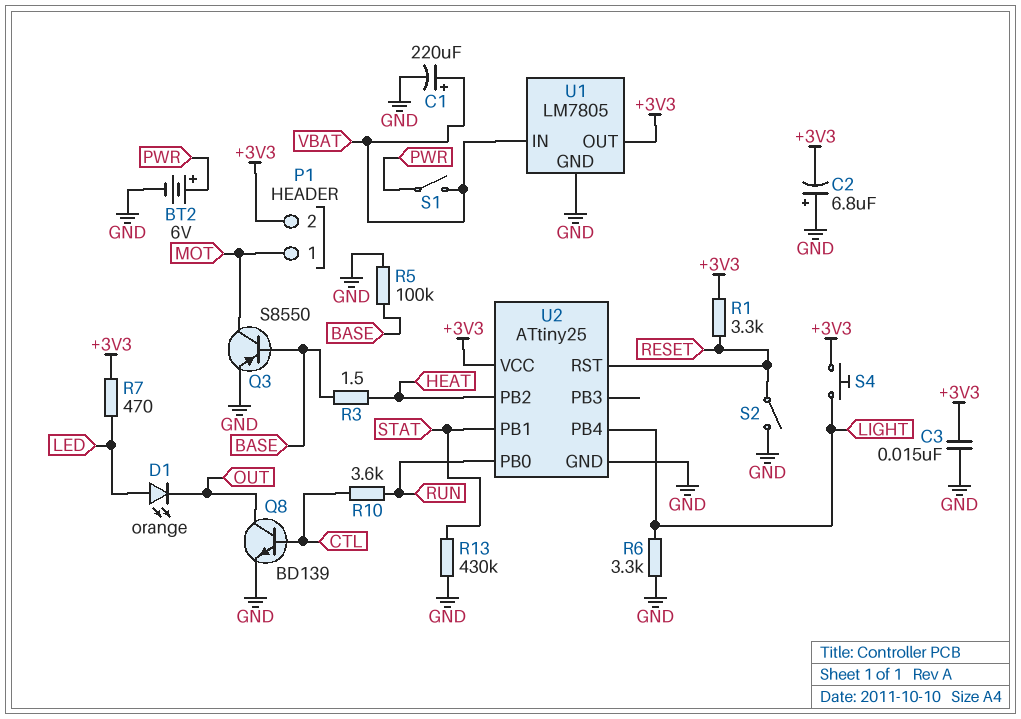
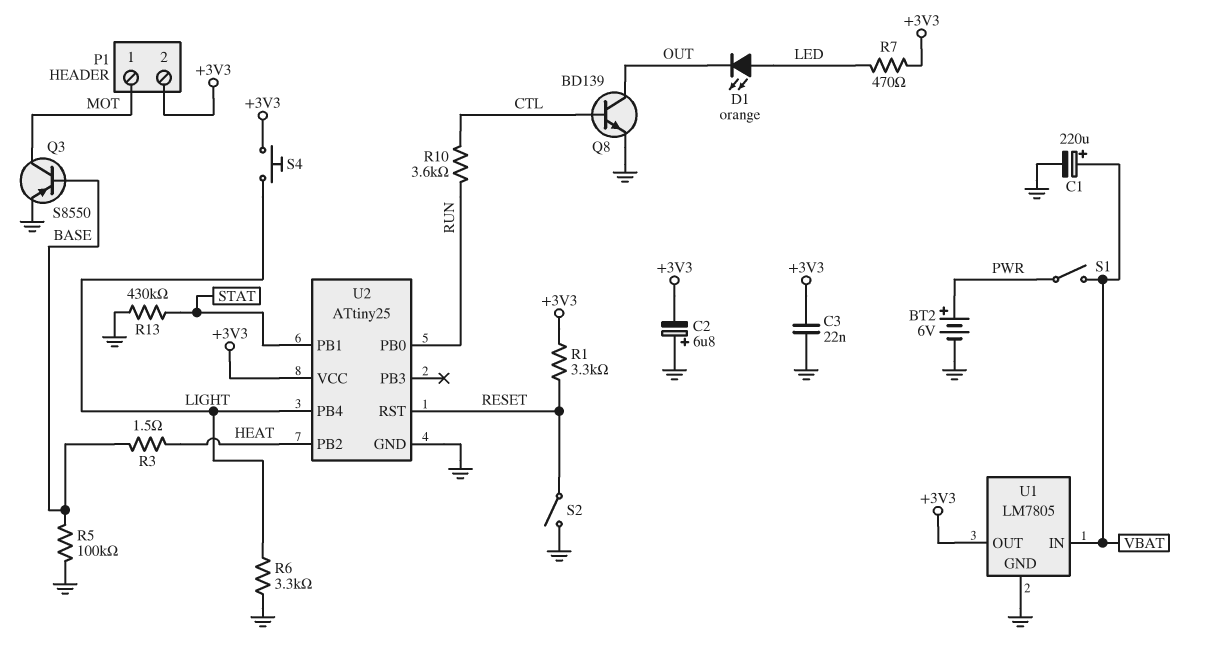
C3: 15nF (+3V3, GND) -> 22nF (+3V3, GND)

